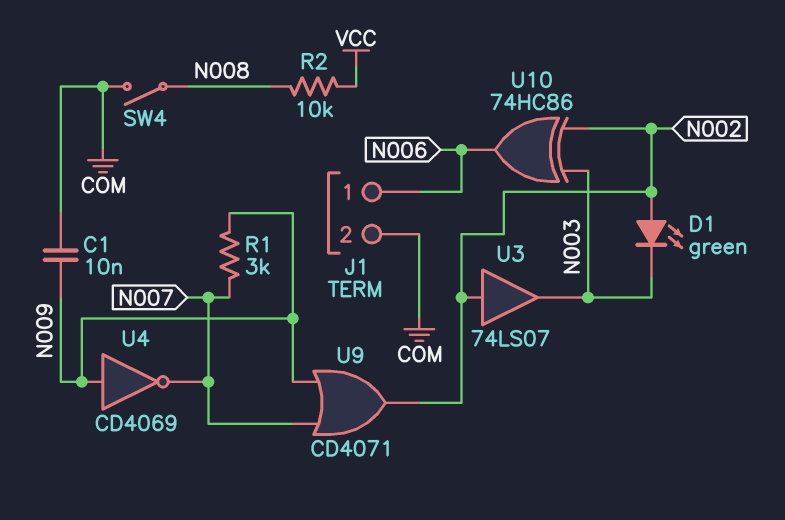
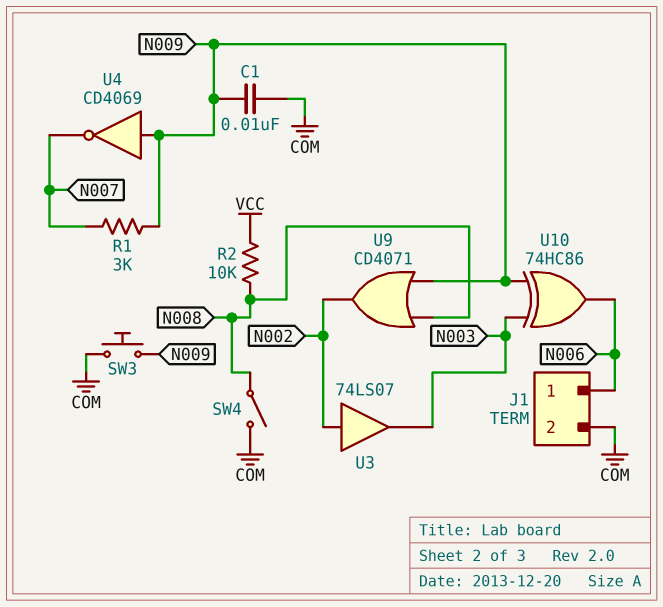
D1: LED green (A N002, K N003) -> none
SW3: none -> button (COM, N009)
U9: OR CD4071 (in N007, in N009, out N002) -> OR CD4071 (in N008, in N009, out N002)
U10: XOR 74HC86 (in N002, in N003, out N006) -> XOR 74HC86 (in N003, in N009, out N006)

